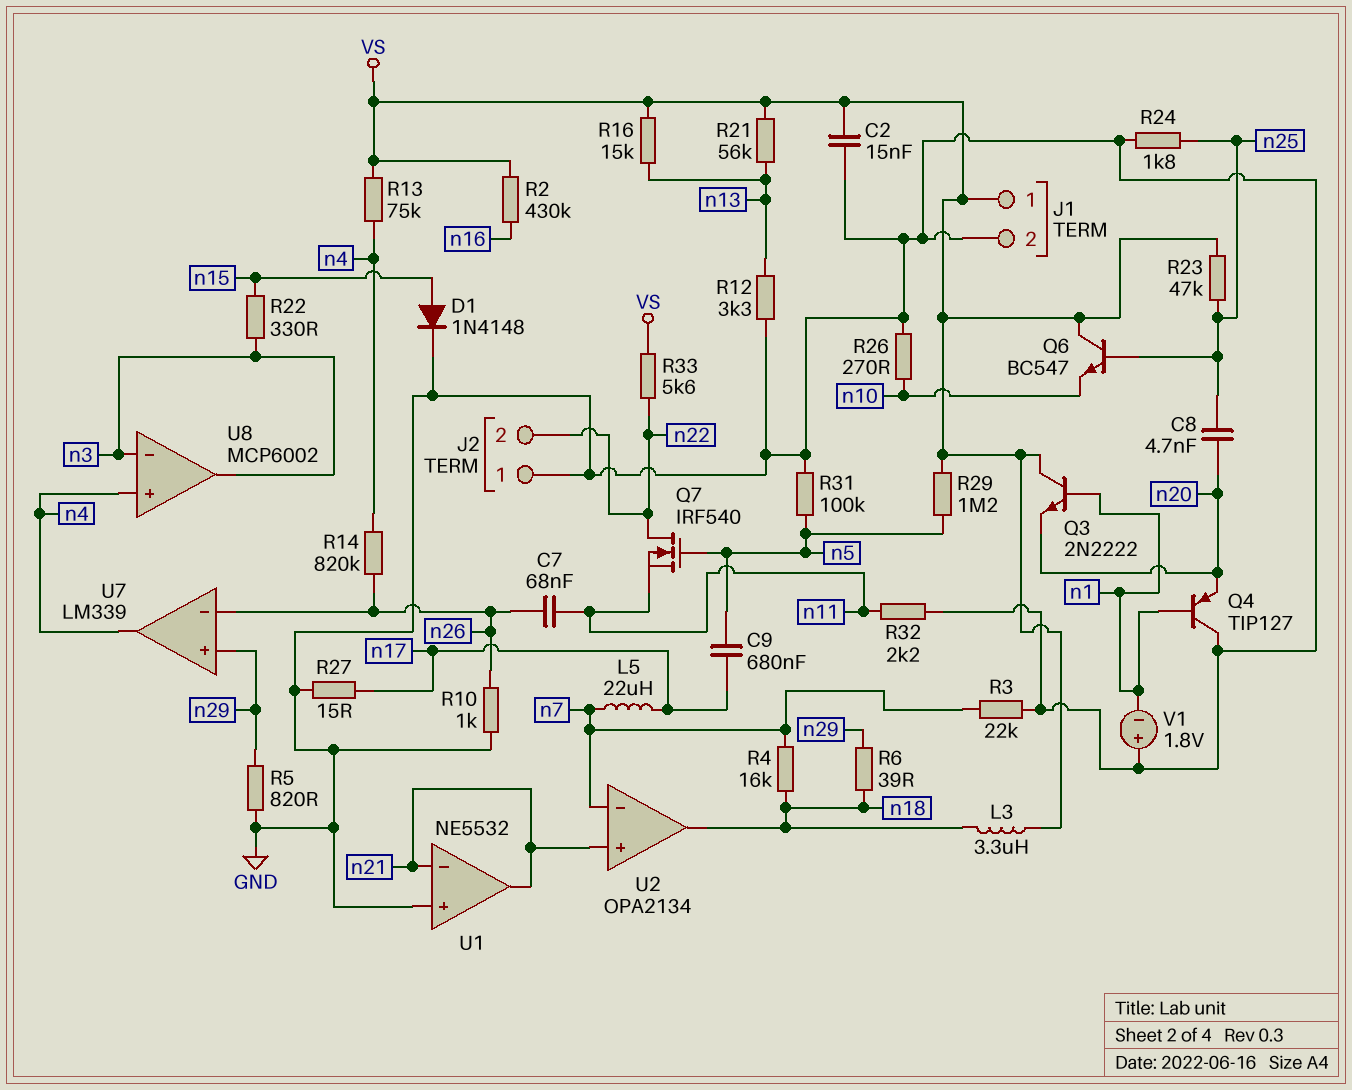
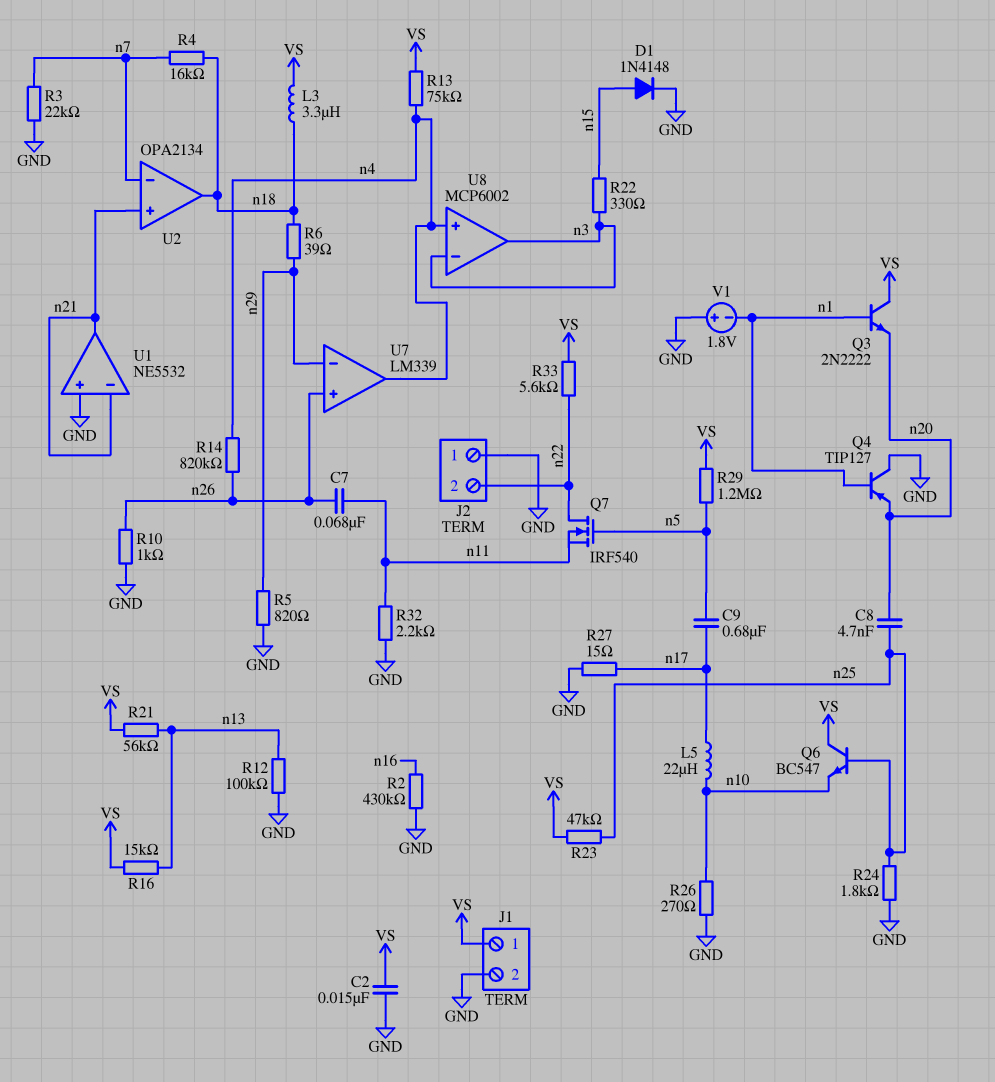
L5: 22uH (n7, n17) -> 22uH (n10, n17)
R2: 430k (VS, n16) -> 430k (GND, n16)
R12: 3.3k (GND, n13) -> 100k (GND, n13)
R31: 100k (GND, n5) -> none
U7 pin in+: n29 -> n26
U7 pin in-: n26 -> n29

